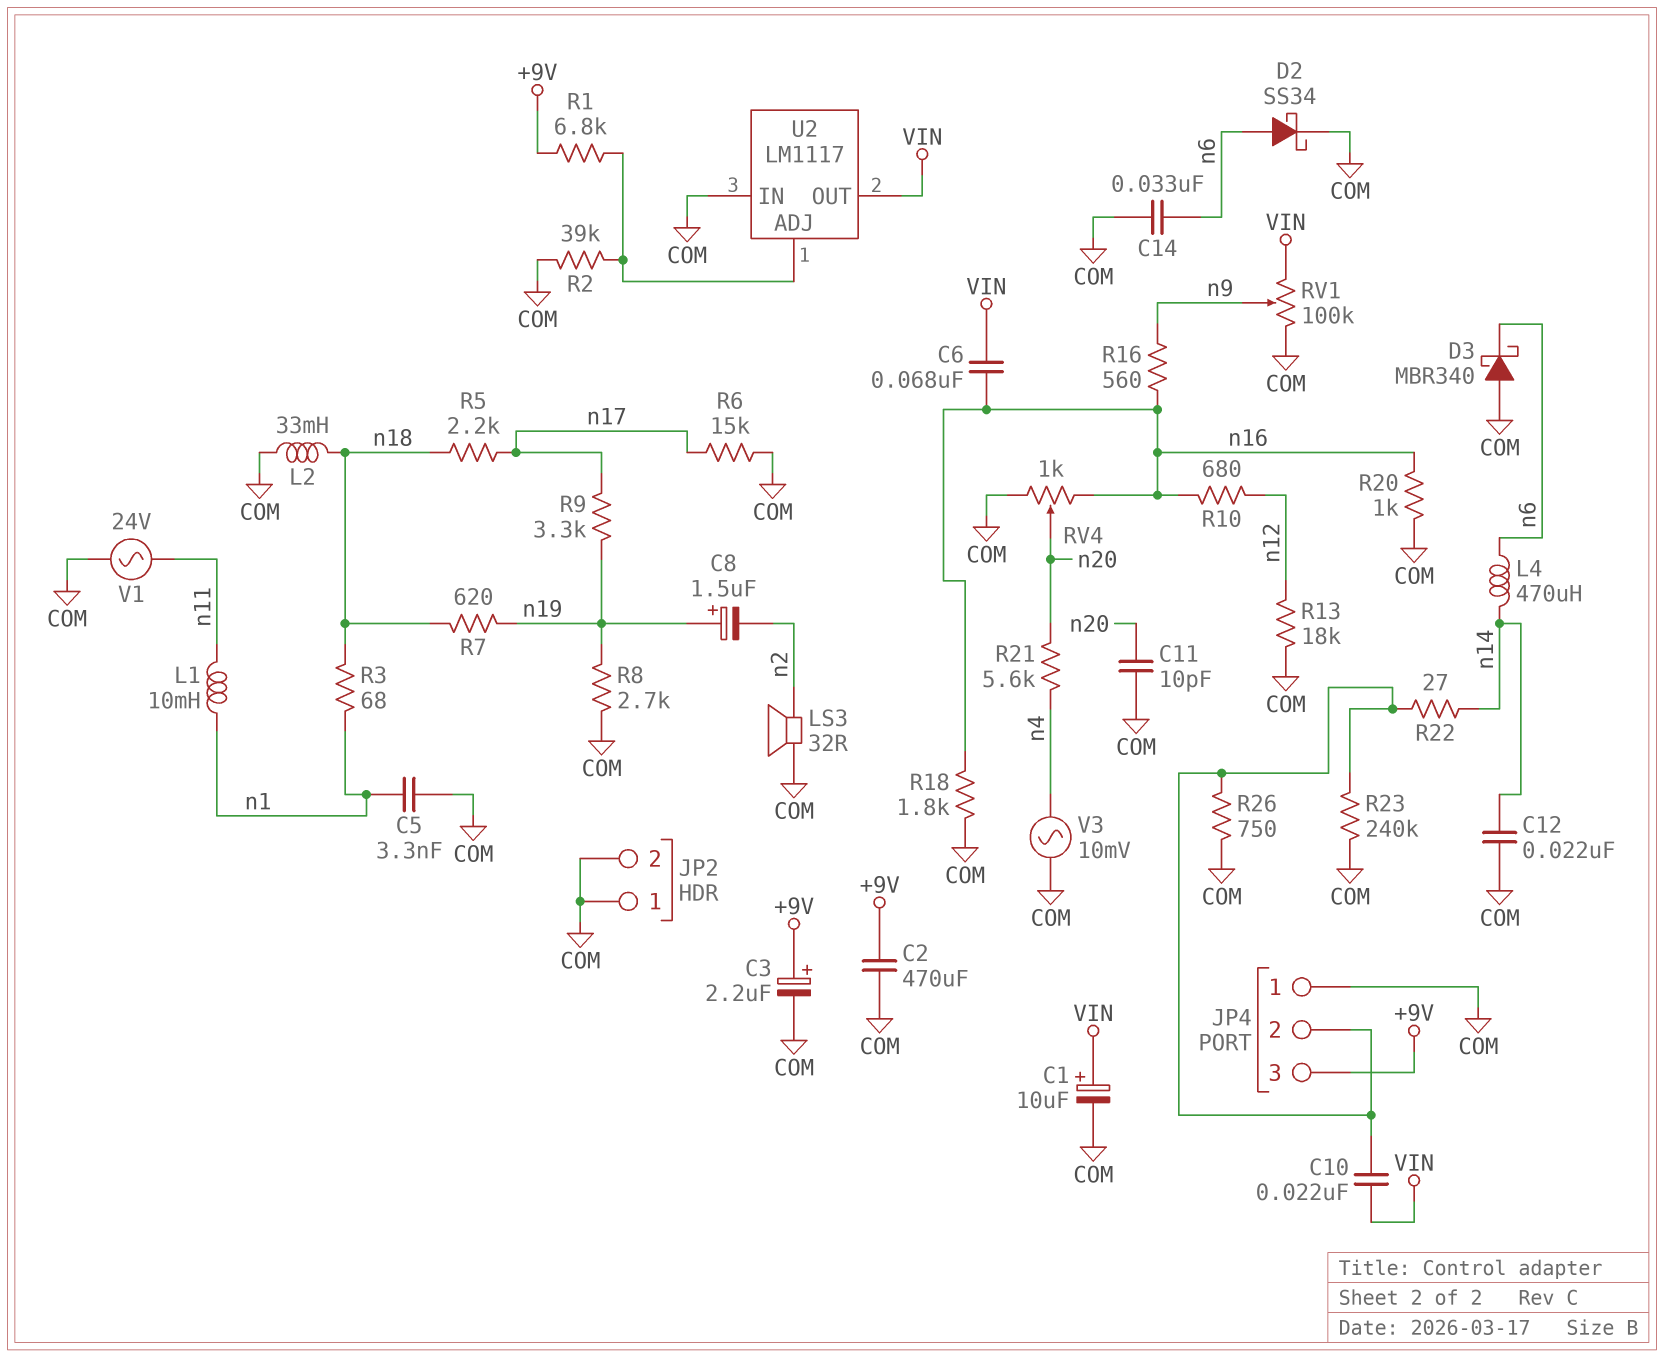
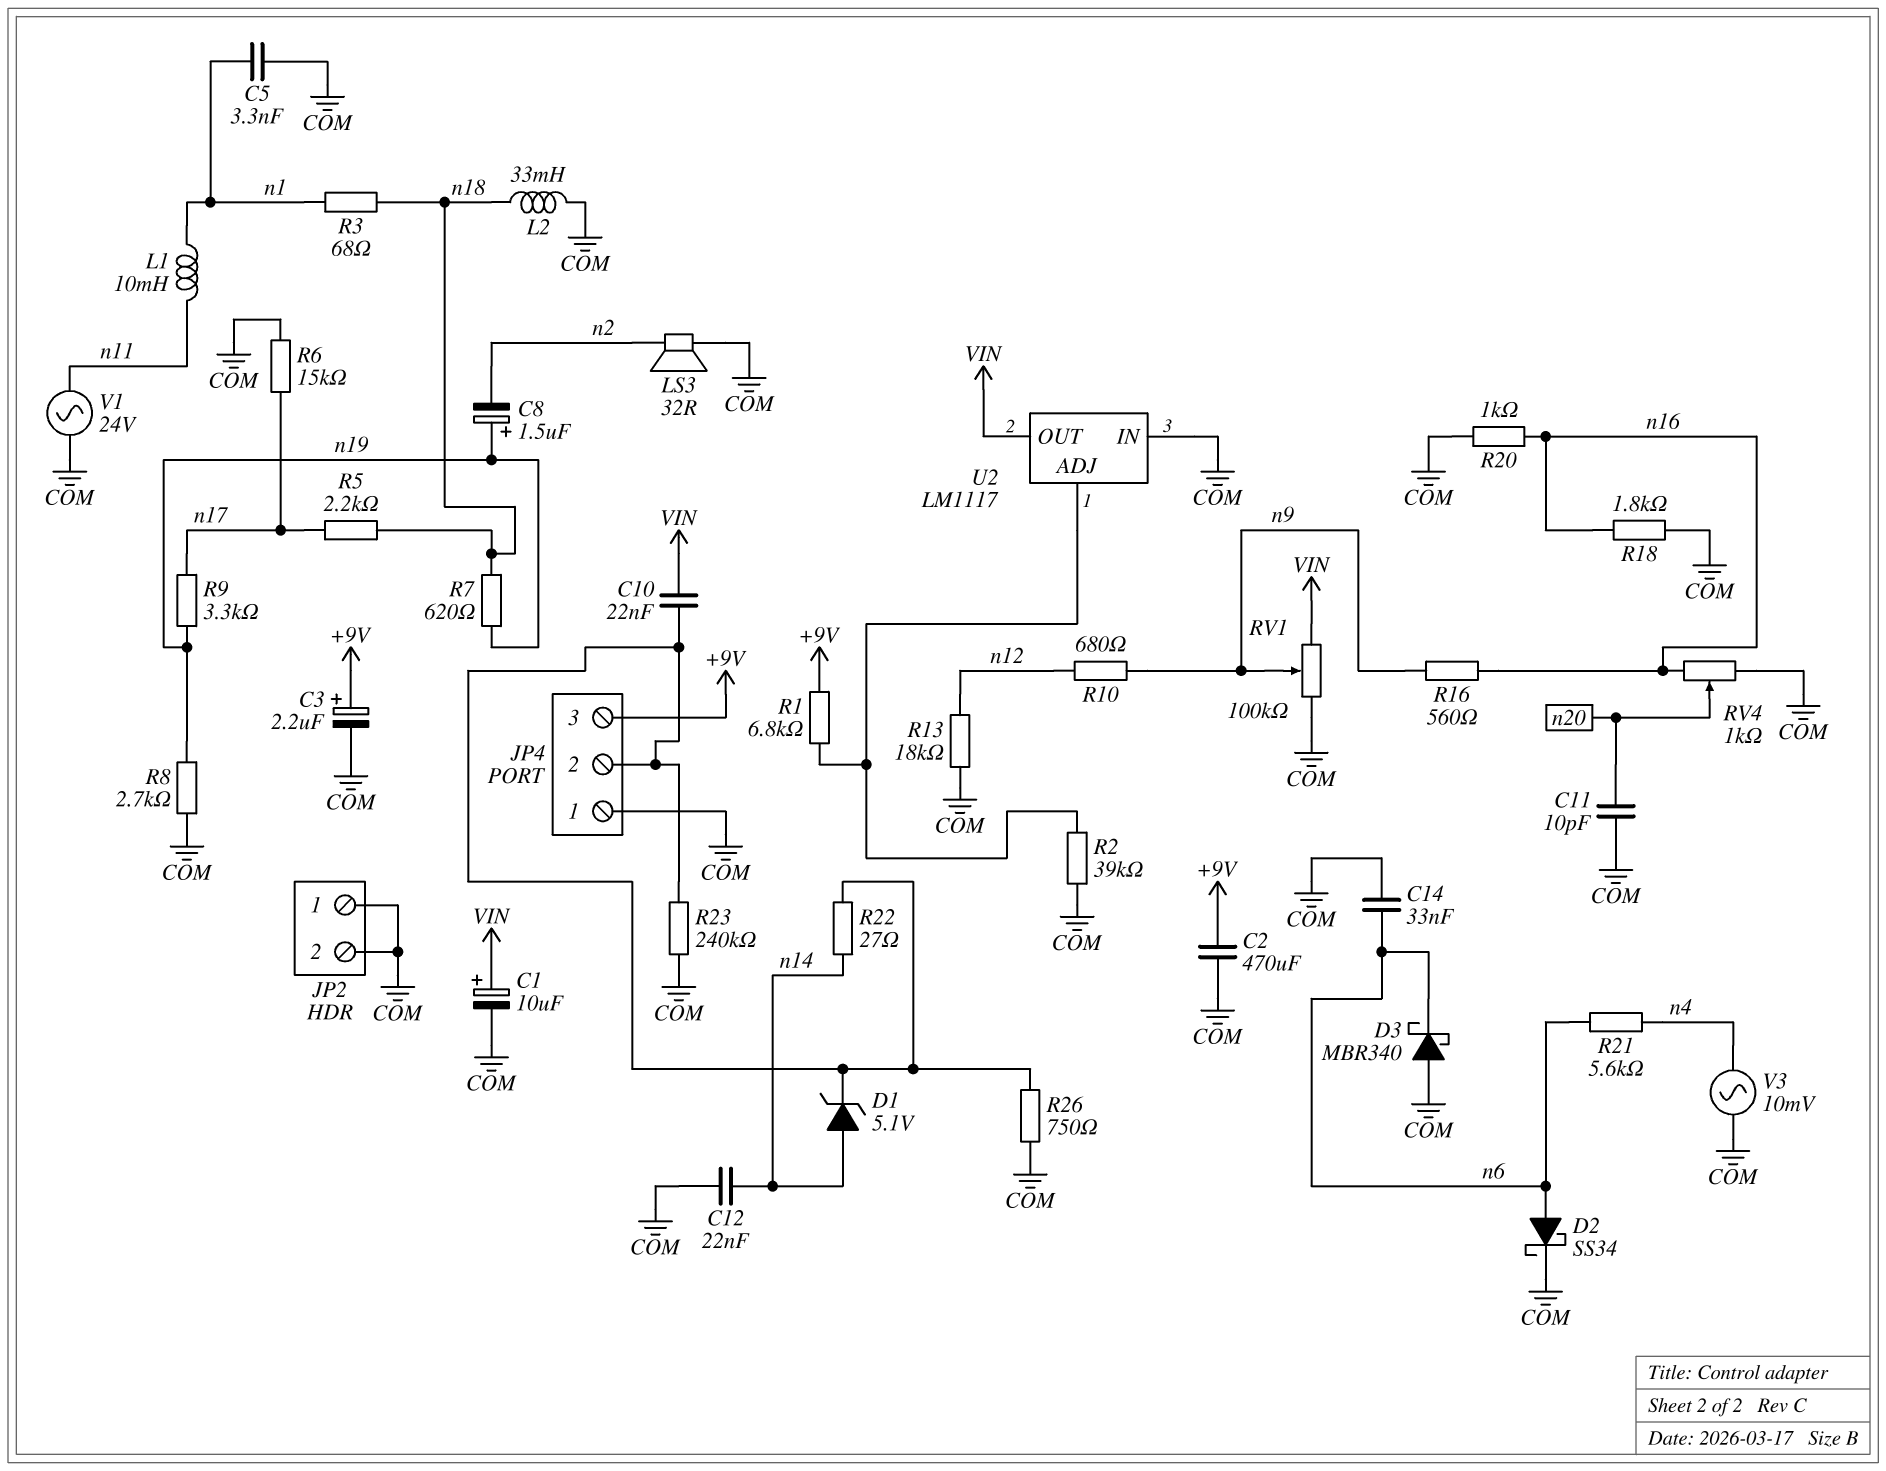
C6: 68nF (VIN, n16) -> none
D1: none -> zener 5.1V (A n14, K JP4/2)
L4: 470uH (n6, n14) -> none
R10: 680 (n12, n16) -> 680 (n9, n12)
R21: 5.6k (n4, n20) -> 5.6k (n4, n6)

